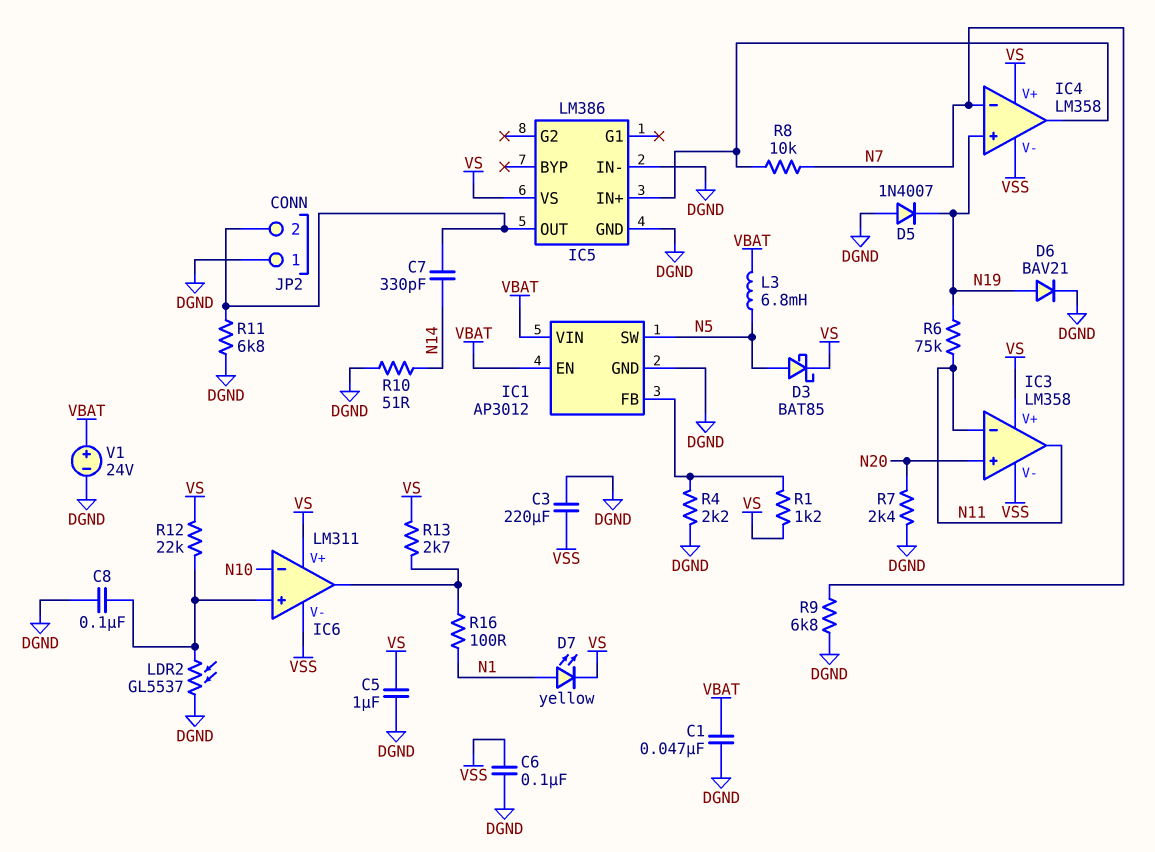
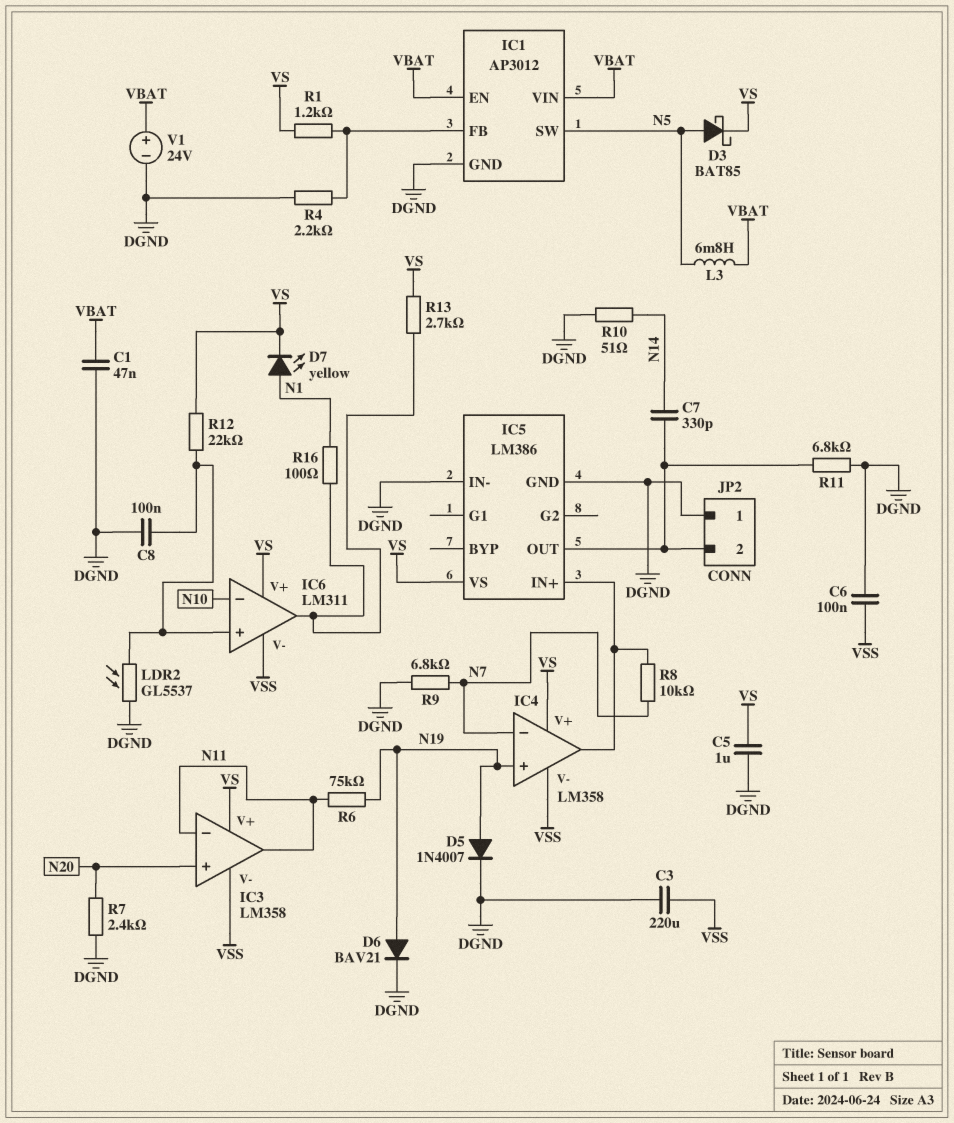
D5: diode 1N4007 (A DGND, K N19) -> diode 1N4007 (A N19, K DGND)

